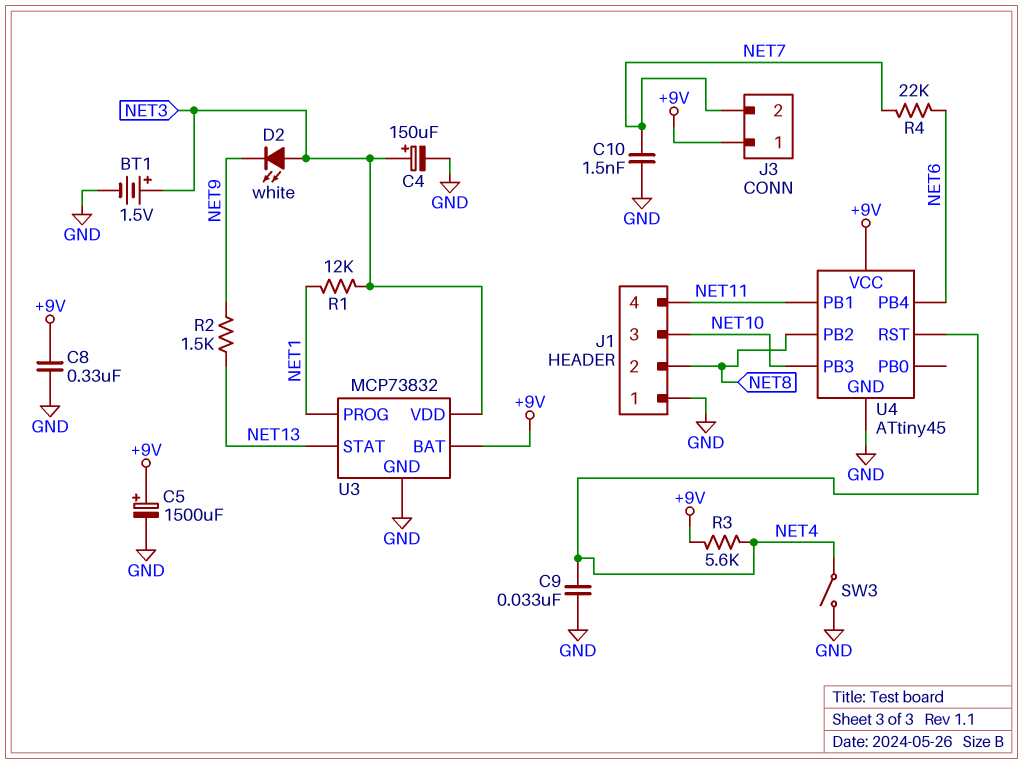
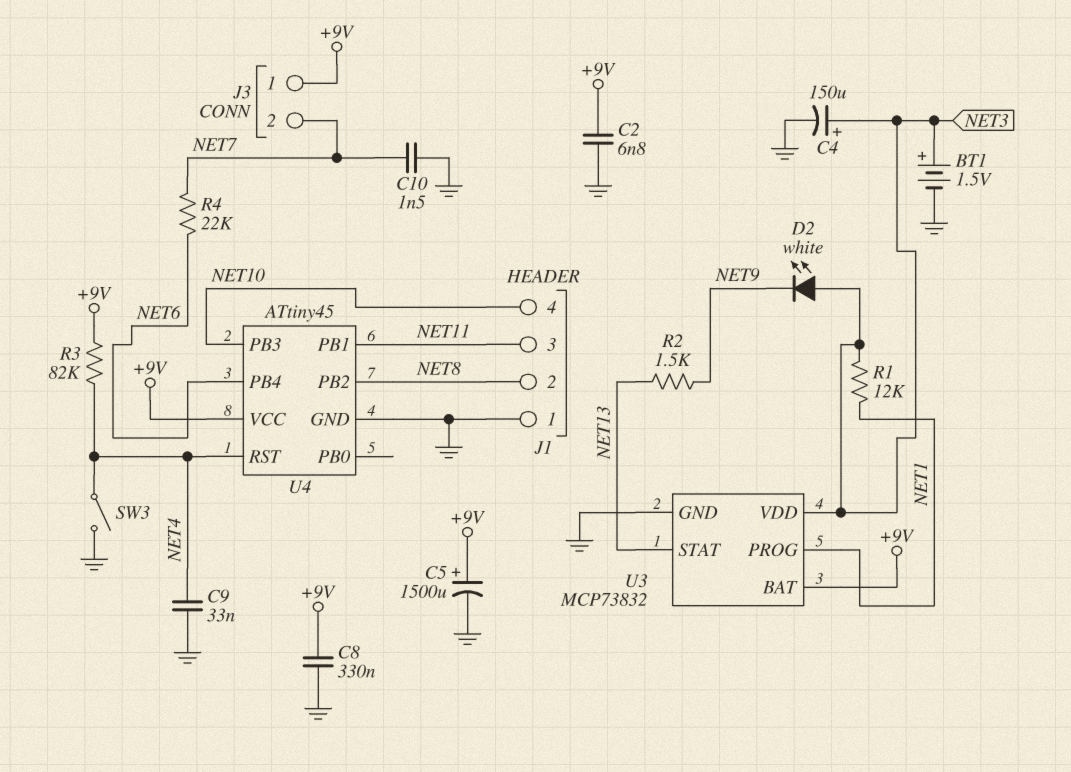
C2: none -> 6.8nF (+9V, GND)
J1 pin 3: NET10 -> NET11
J1 pin 4: NET11 -> NET10
R3: 5.6k (+9V, NET4) -> 82k (+9V, NET4)

